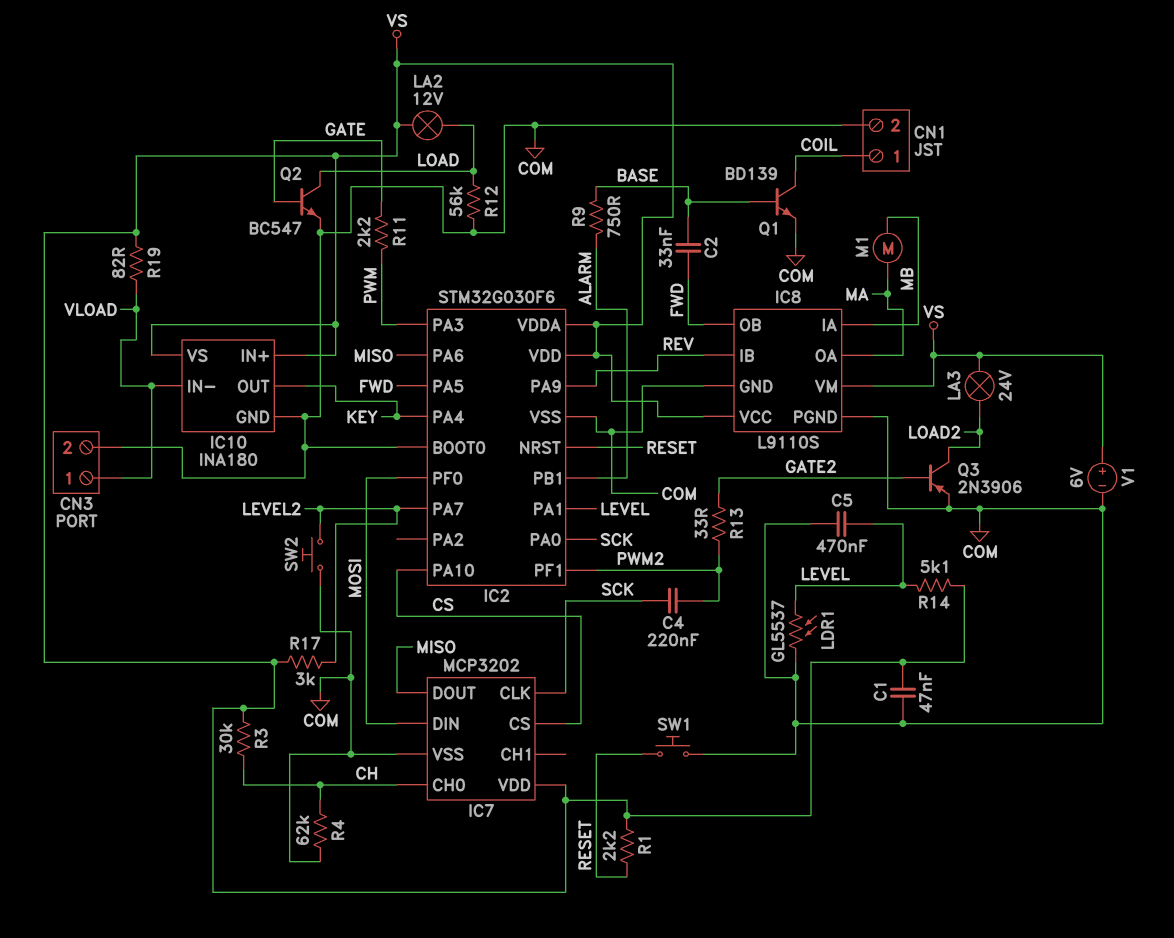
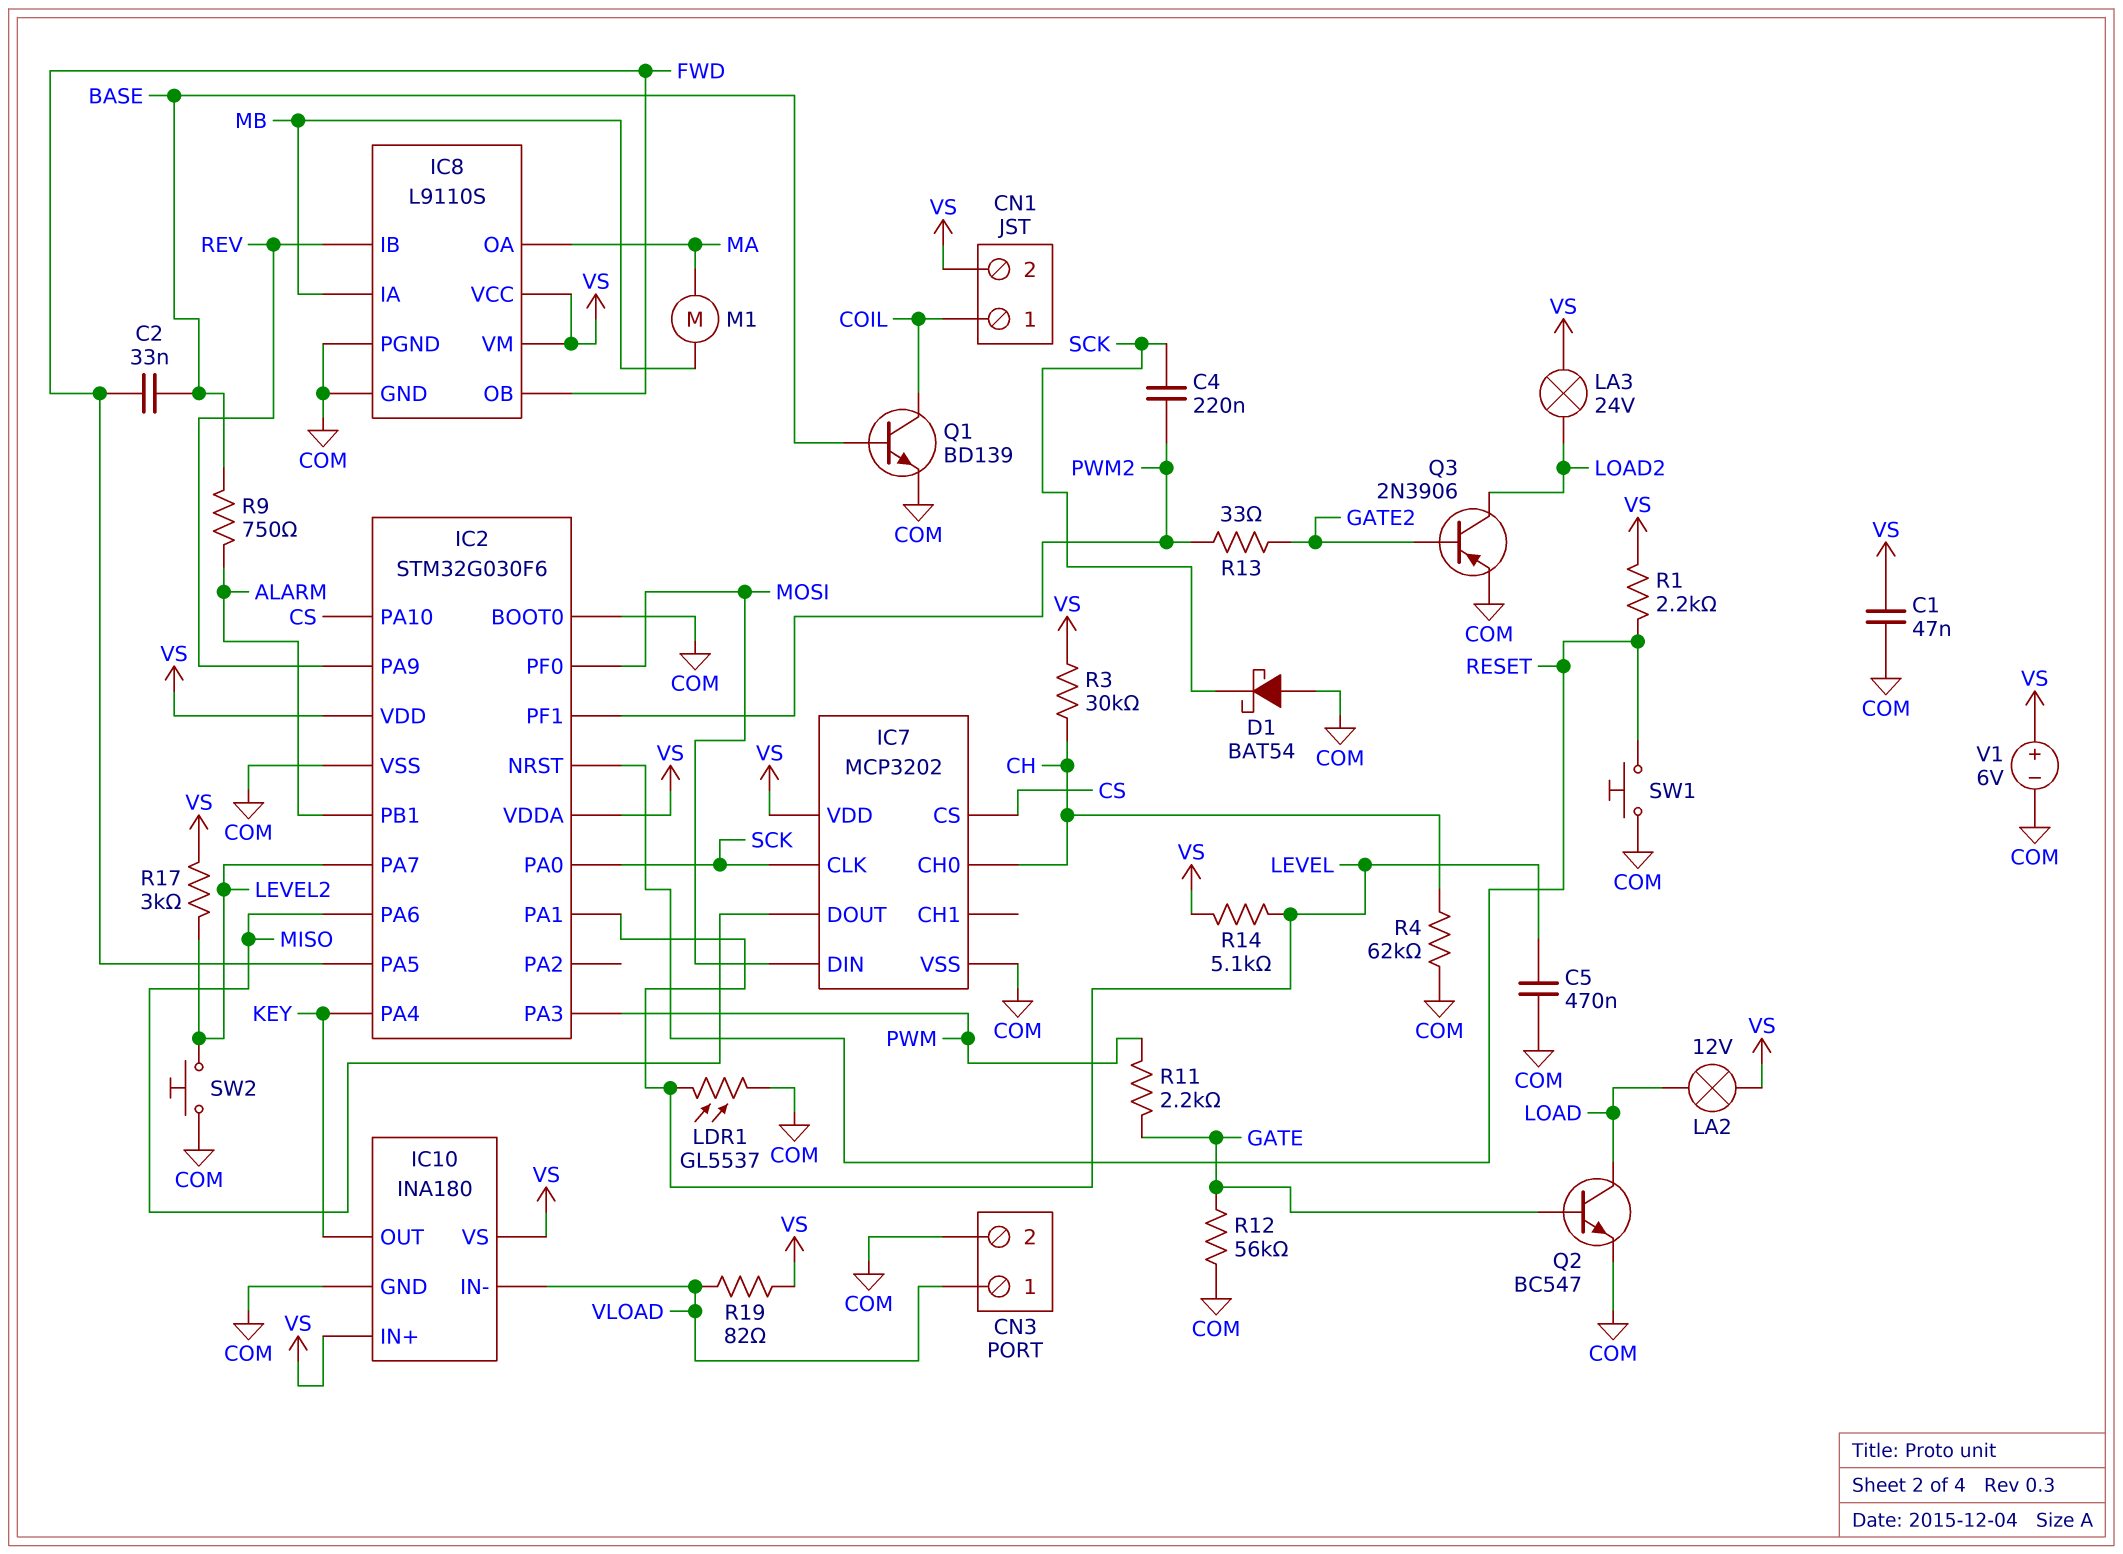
CN1 pin 2: COM -> VS
D1: none -> schottky BAT54 (A COM, K SCK)
R12: 56k (COM, LOAD) -> 56k (COM, GATE)

